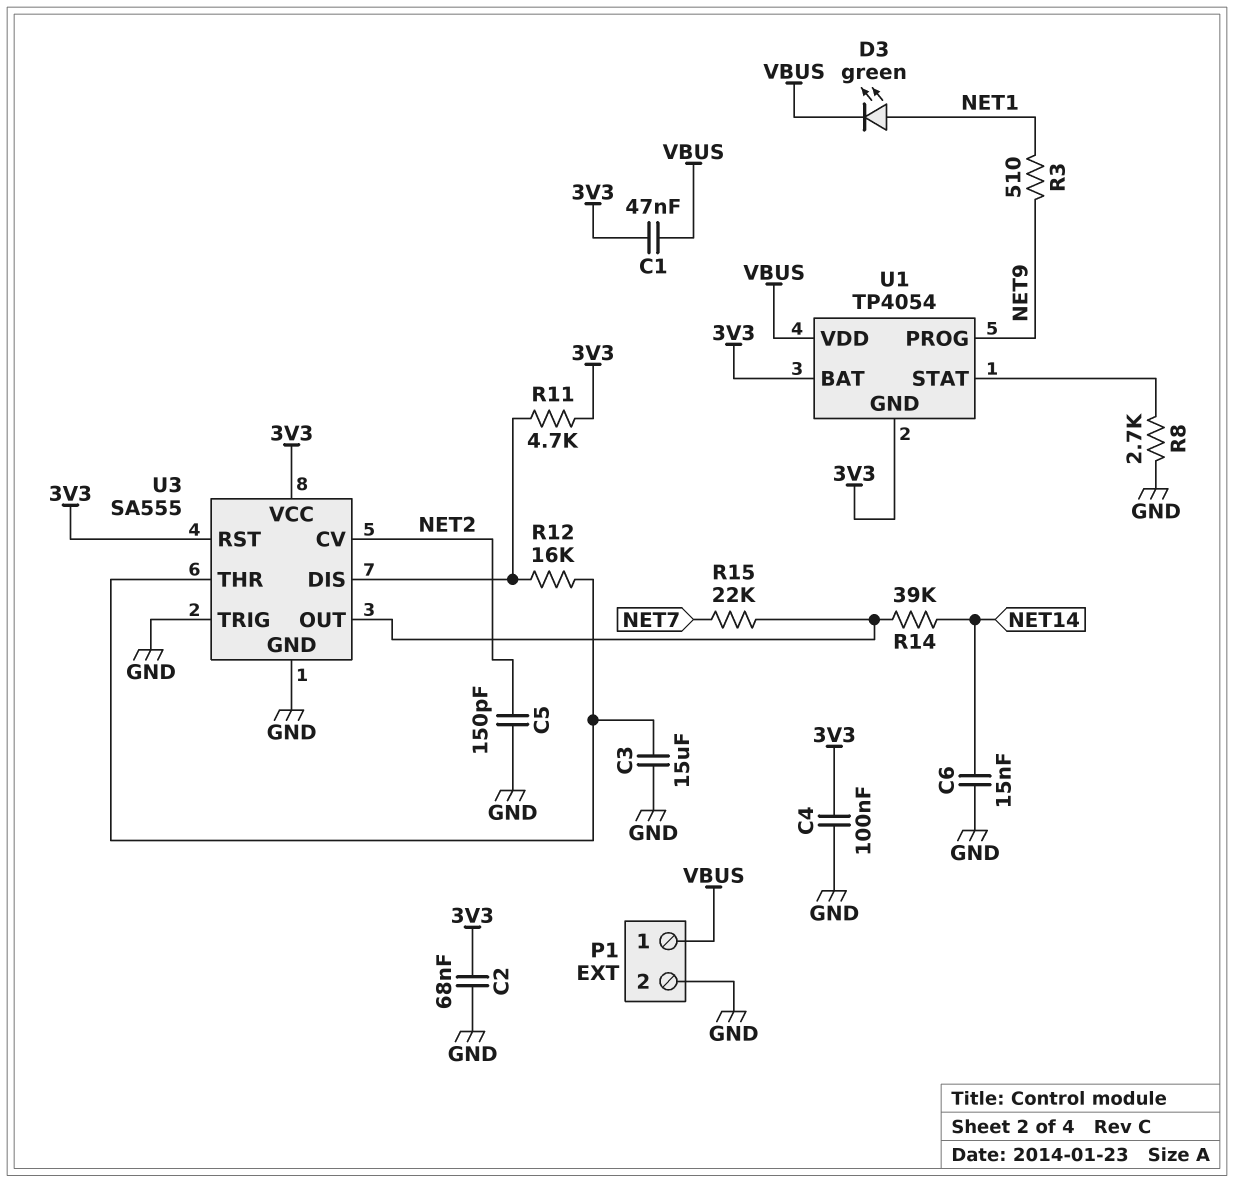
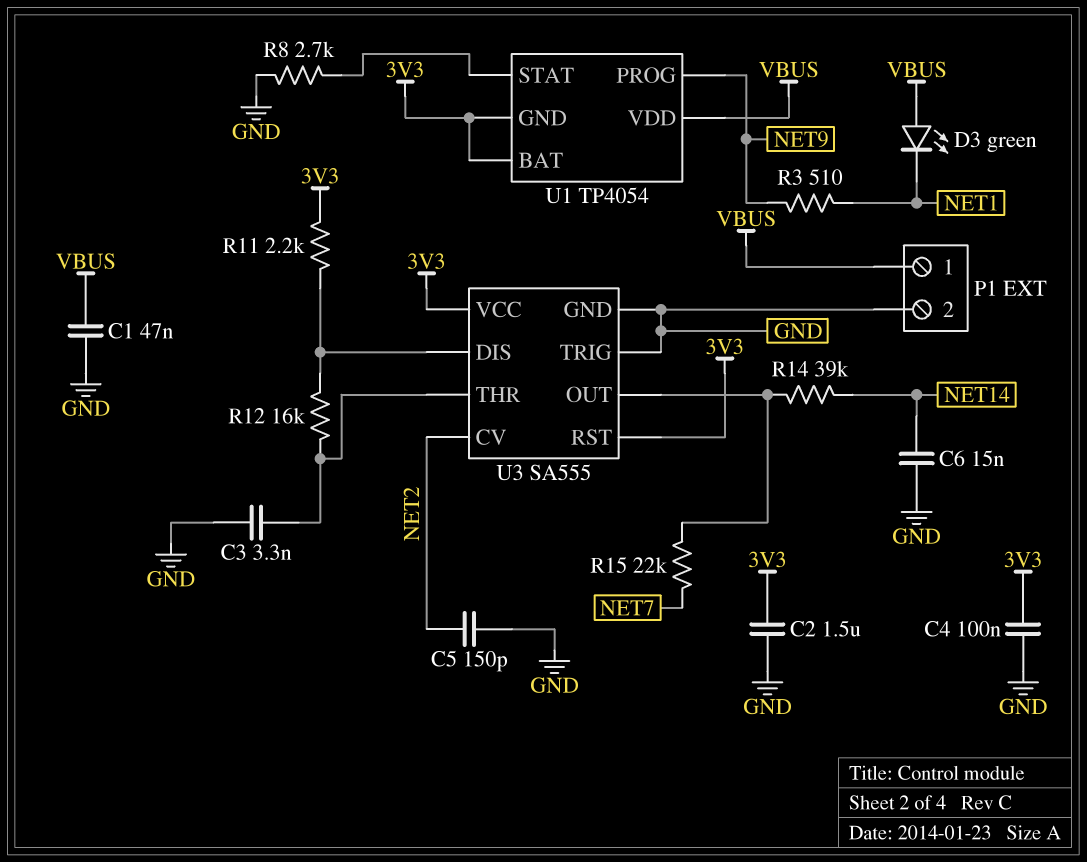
C1: 47nF (3V3, VBUS) -> 47nF (GND, VBUS)
C2: 68nF (3V3, GND) -> 1.5uF (3V3, GND)
C3: 15uF (GND, U3/THR) -> 3.3nF (GND, U3/THR)
D3: LED green (A NET1, K VBUS) -> LED green (A VBUS, K NET1)
R11: 4.7k (3V3, U3/DIS) -> 2.2k (3V3, U3/DIS)

